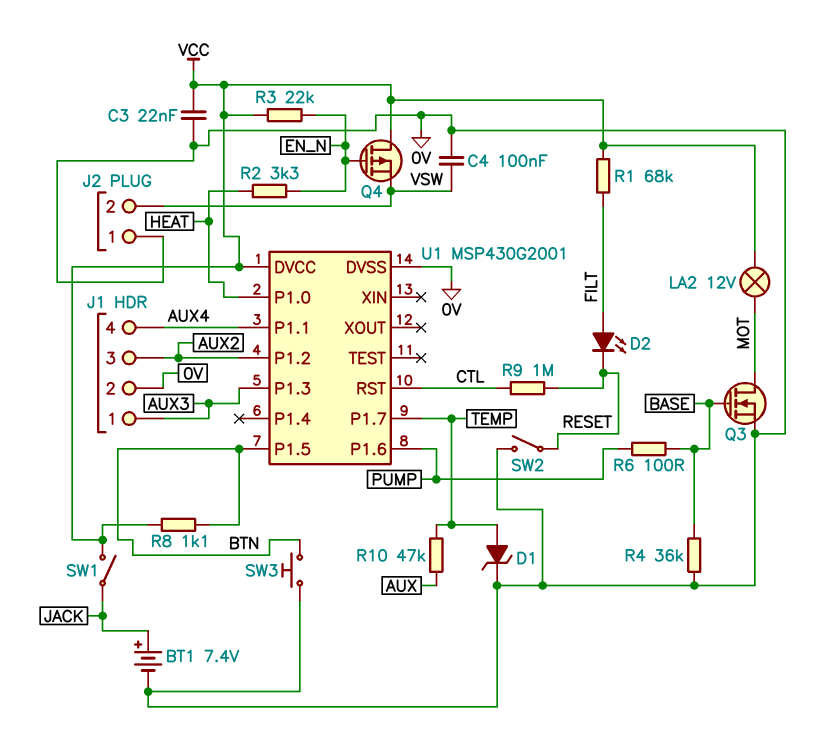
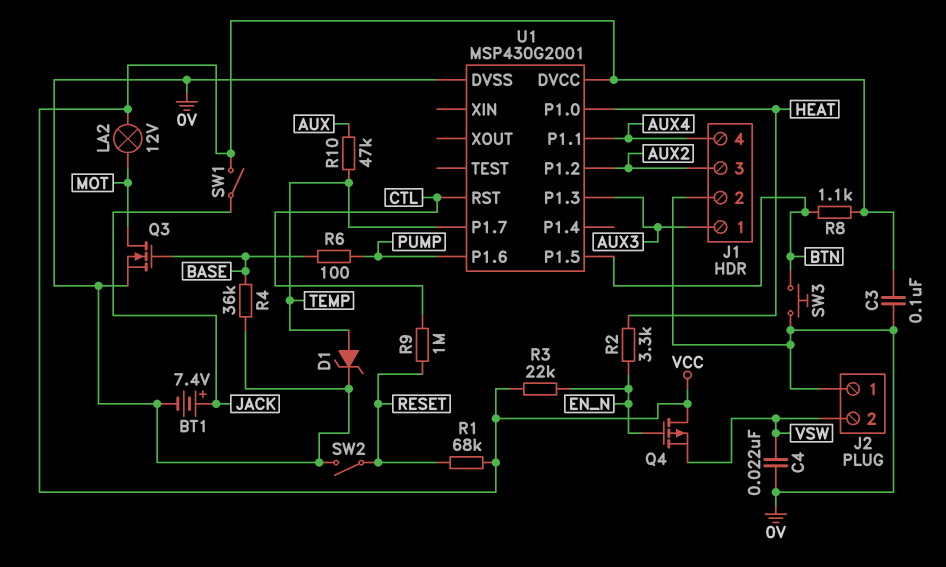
C3: 22nF (0V, VCC) -> 100nF (0V, VCC)
C4: 100nF (0V, VSW) -> 22nF (0V, VSW)
D2: LED (A FILT, K RESET) -> none
R1: 68k (FILT, VCC) -> 68k (RESET, VCC)

